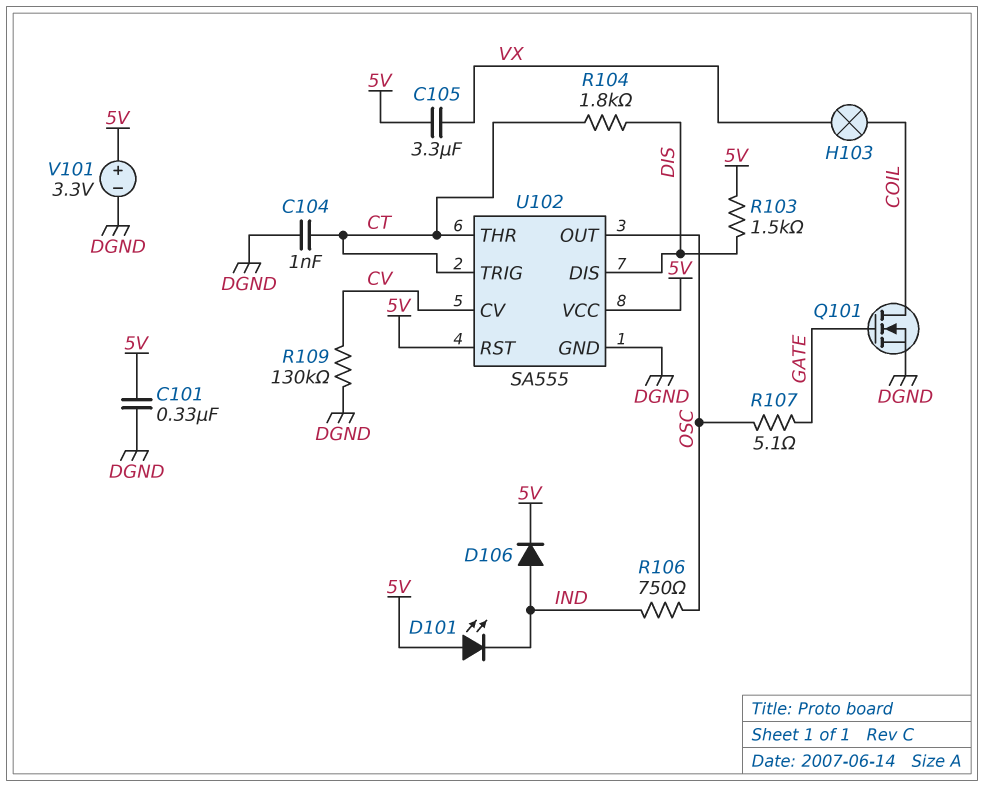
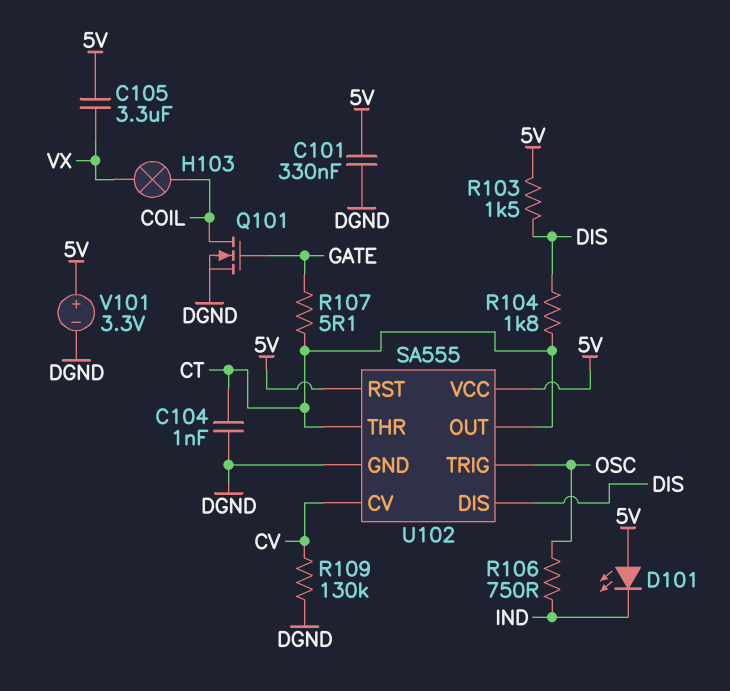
D106: diode (A IND, K 5V) -> none
R107: 5.1 (GATE, OSC) -> 5.1 (CT, GATE)
U102 pin OUT: OSC -> CT
U102 pin TRIG: CT -> OSC

